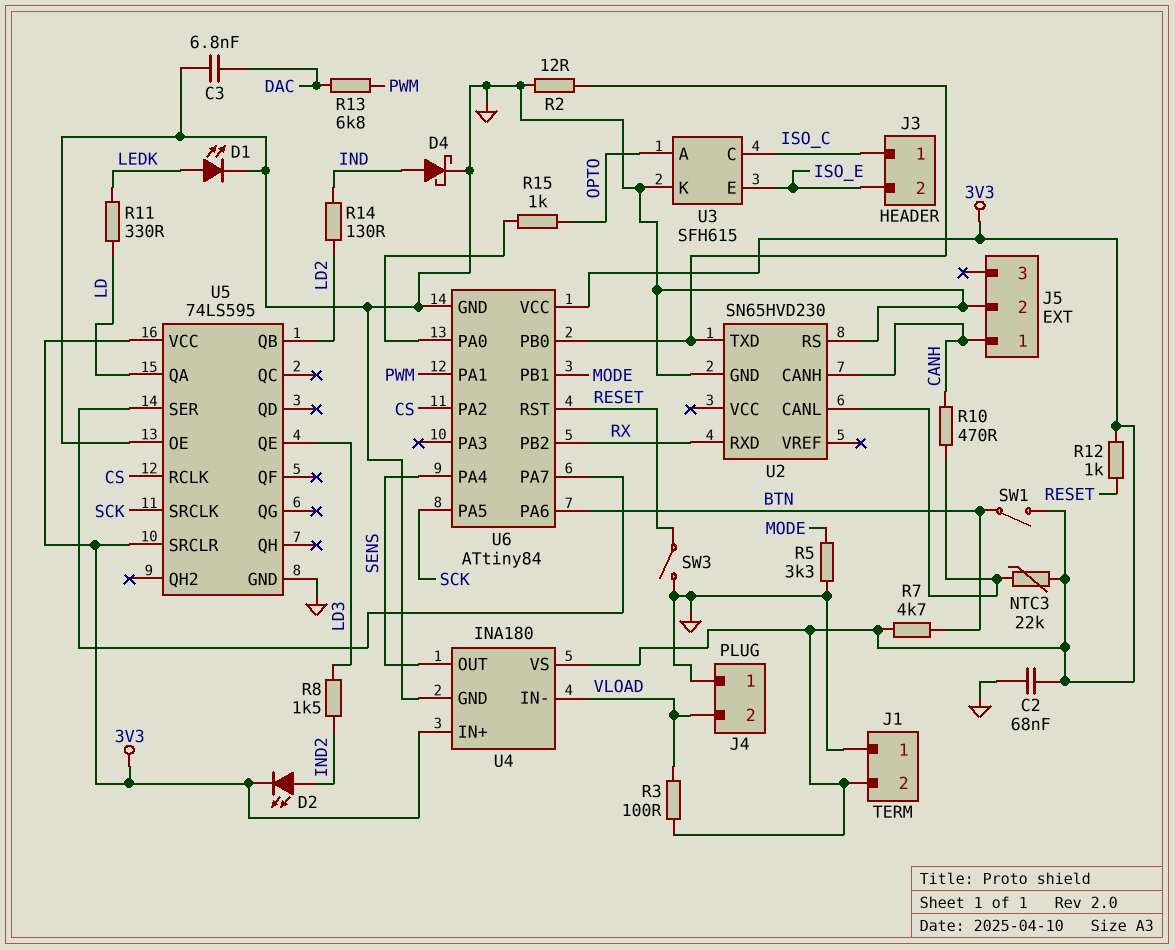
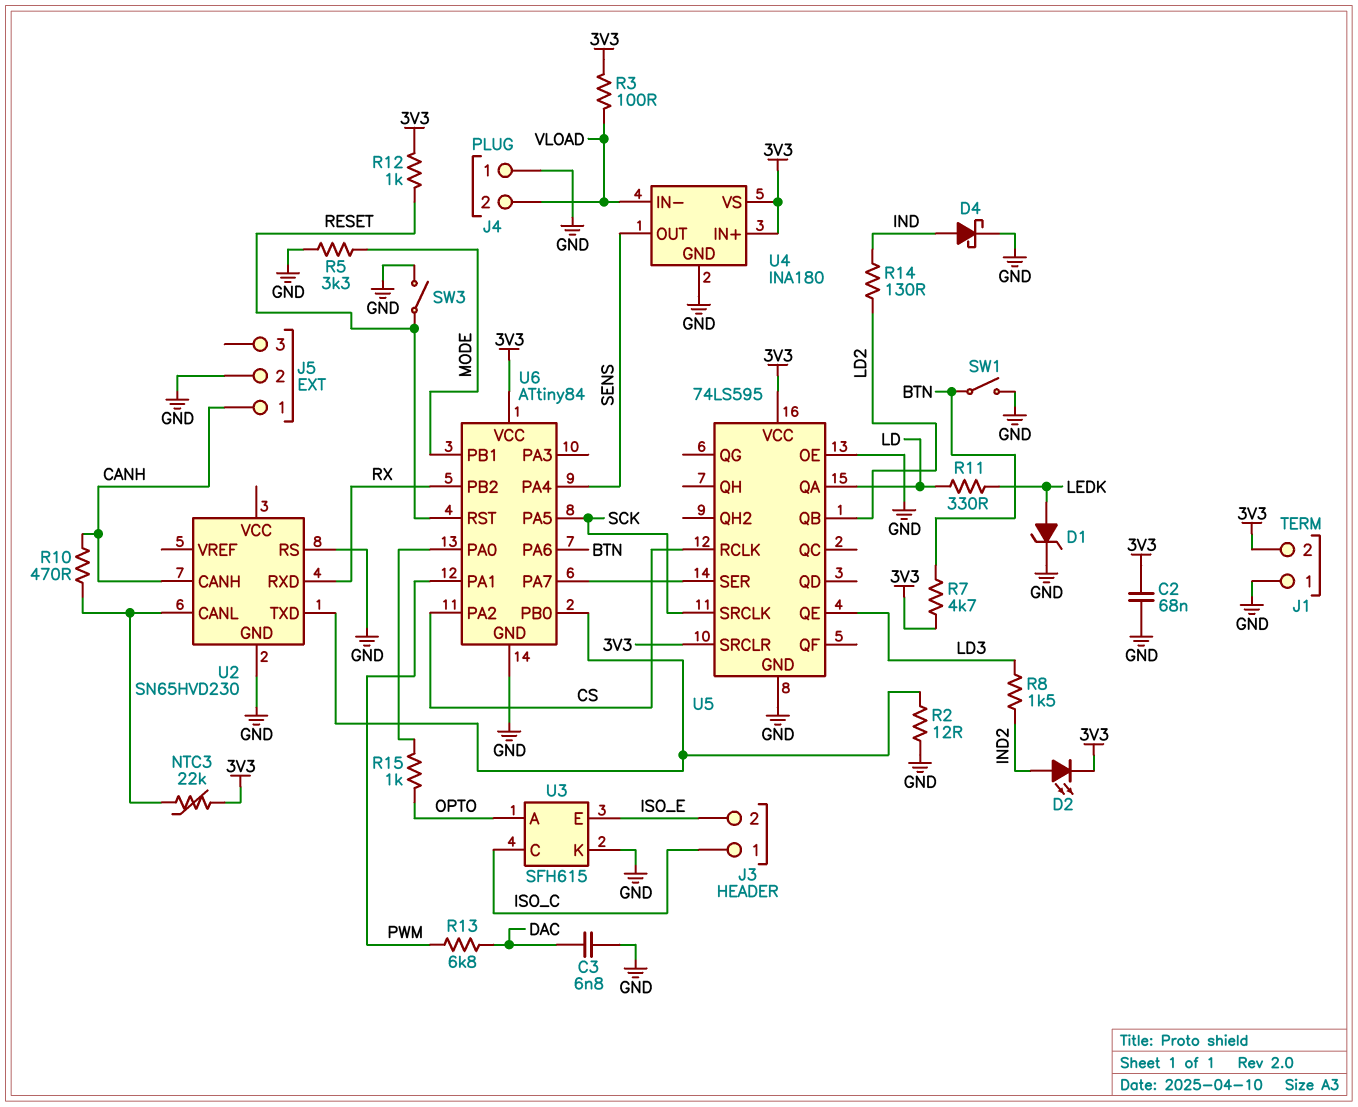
D1: LED (A LEDK, K GND) -> zener (A LEDK, K GND)
SW1: switch (3V3, BTN) -> switch (BTN, GND)

